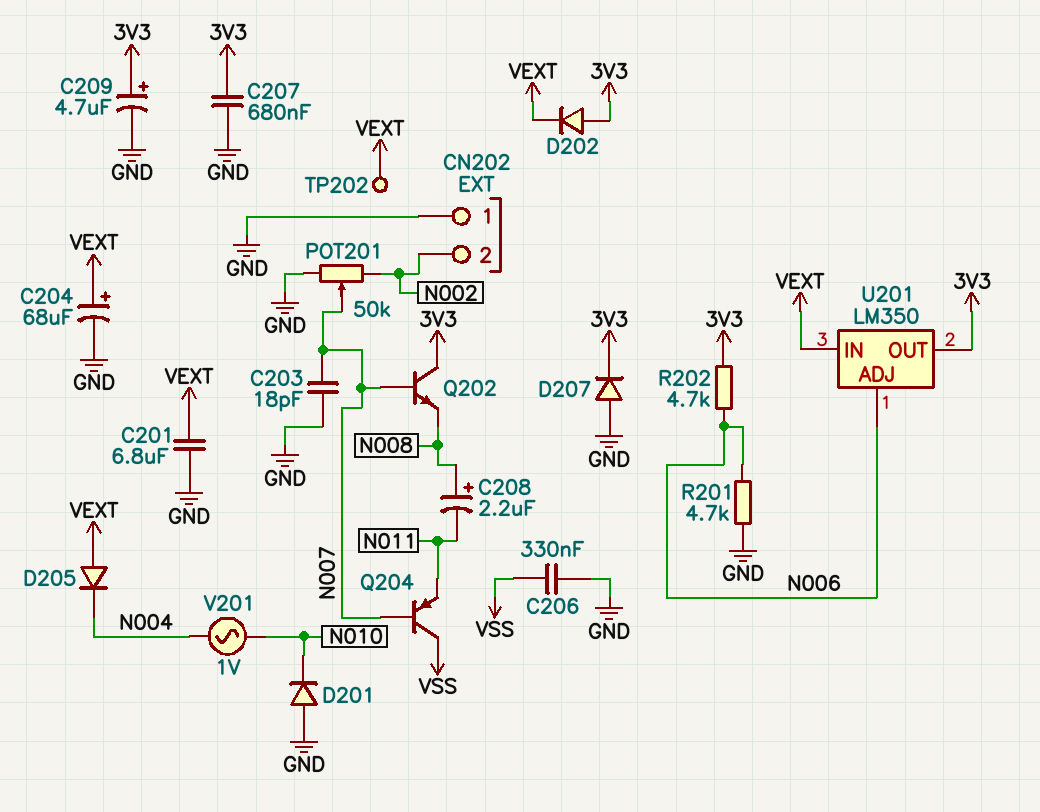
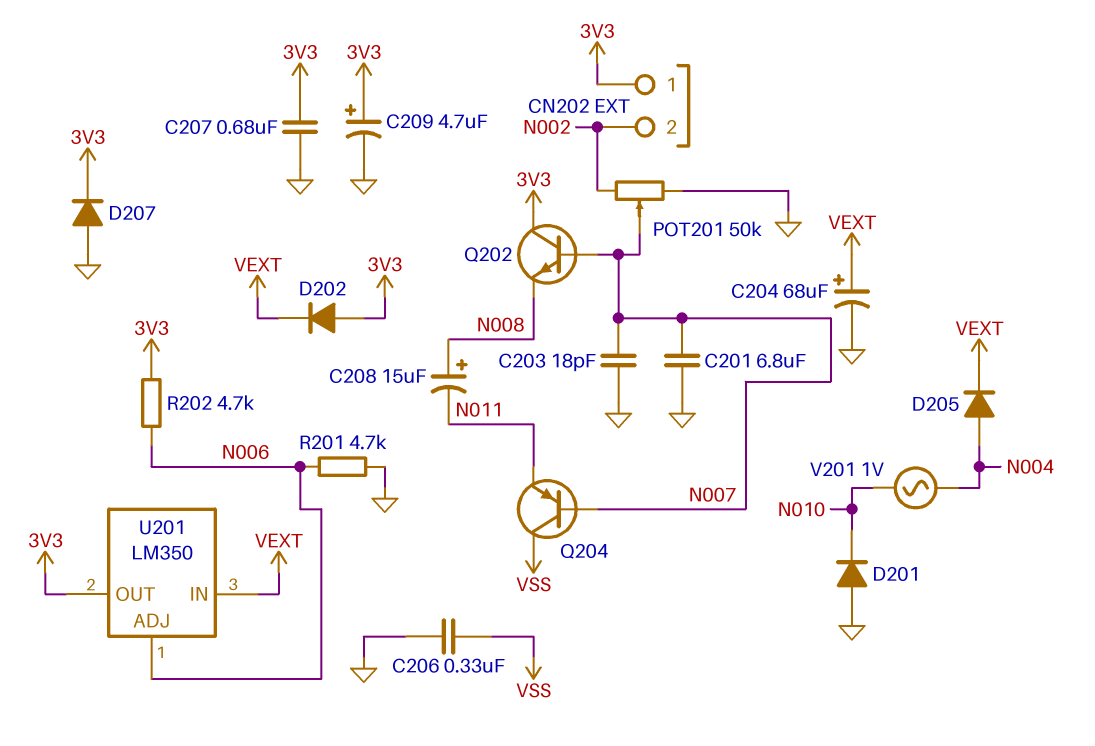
C201: 6.8uF (GND, VEXT) -> 6.8uF (GND, N007)
C208: 2.2uF (plus N008, minus N011) -> 15uF (plus N008, minus N011)
CN202 pin 1: GND -> 3V3
D205: diode (A VEXT, K N004) -> diode (A N004, K VEXT)
TP202: test point (VEXT) -> none

